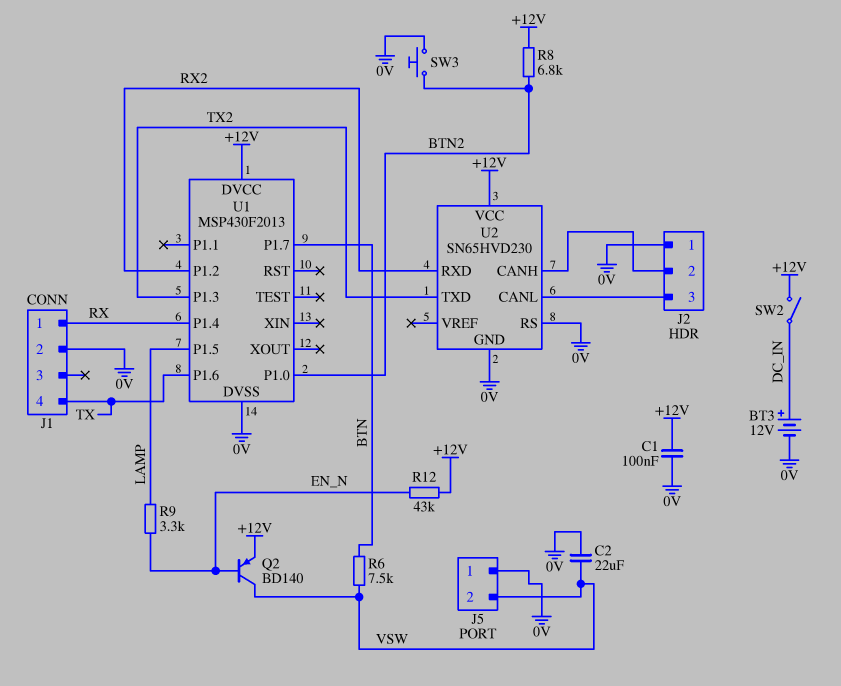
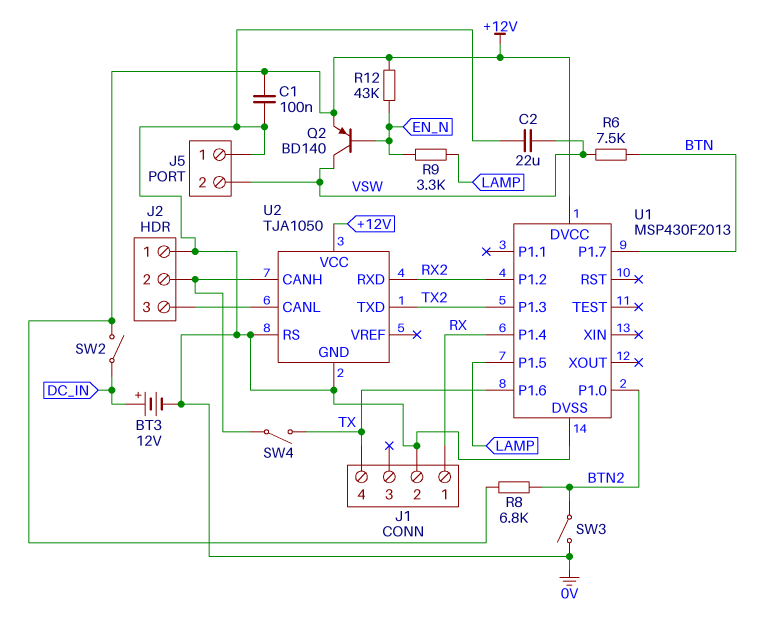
SW3: button (0V, BTN2) -> switch (0V, BTN2)
SW4: none -> switch (J2/2, TX)
U2: SN65HVD230 -> TJA1050

